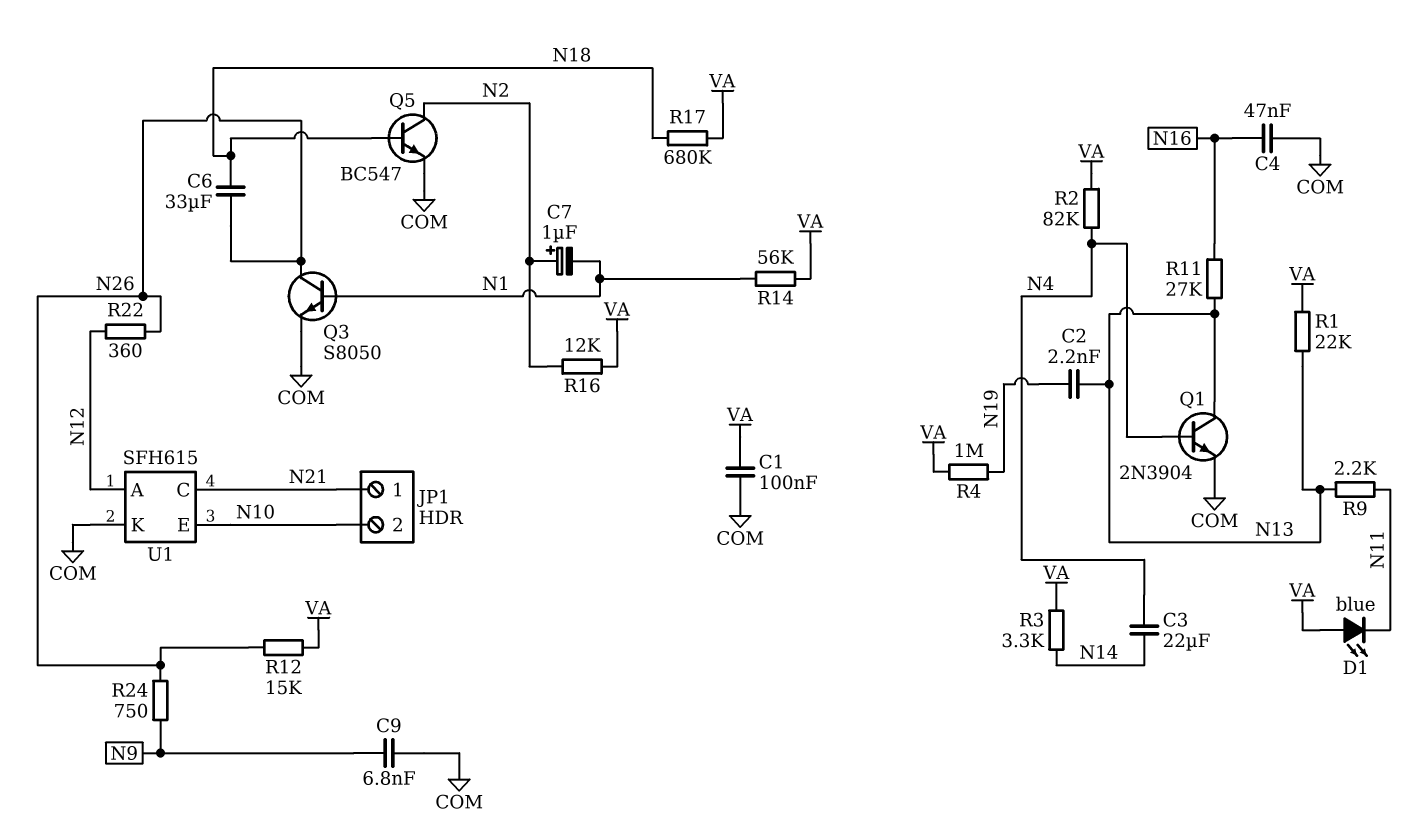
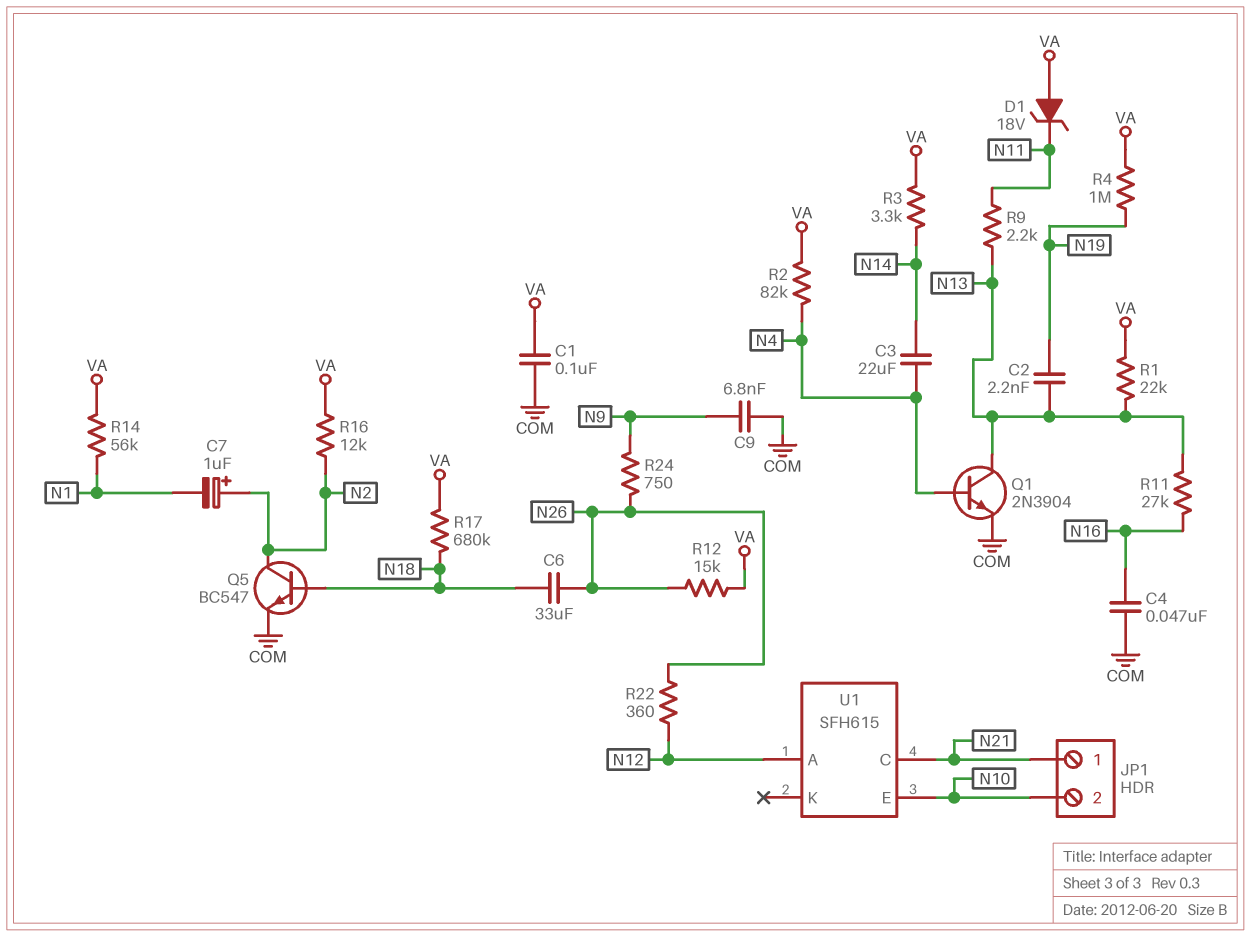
D1: LED blue (A VA, K N11) -> zener 18V (A VA, K N11)
Q3: NPN S8050 (B N1, C N26, E COM) -> none
U1 pin K: COM -> none

